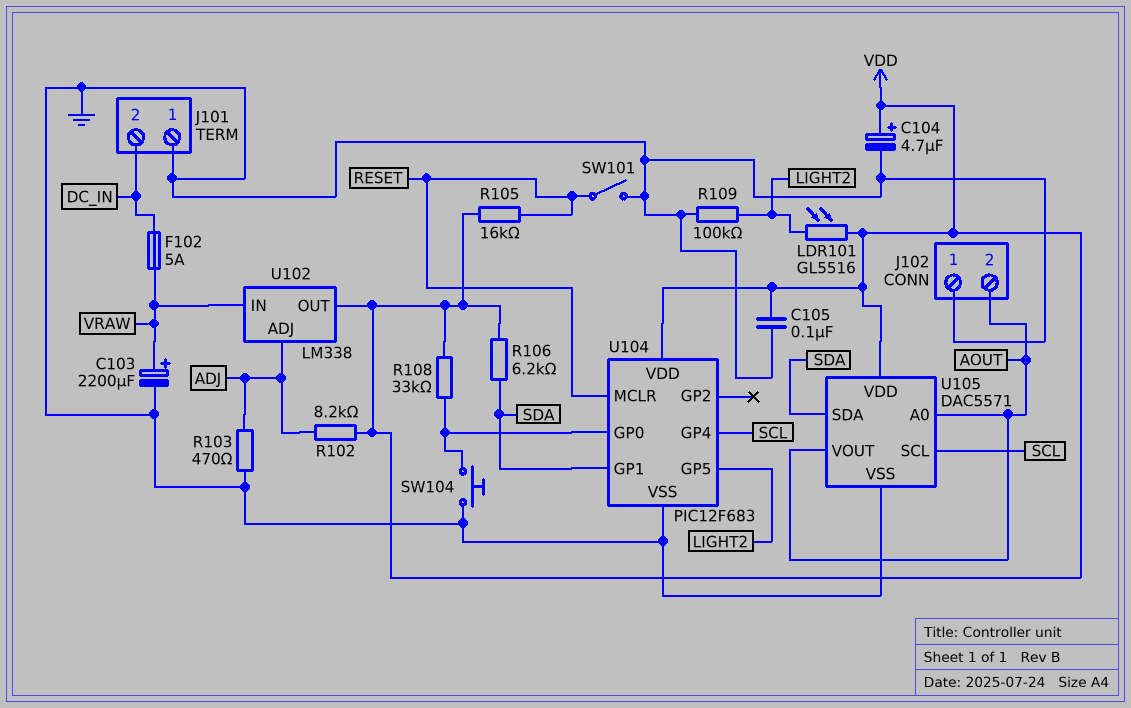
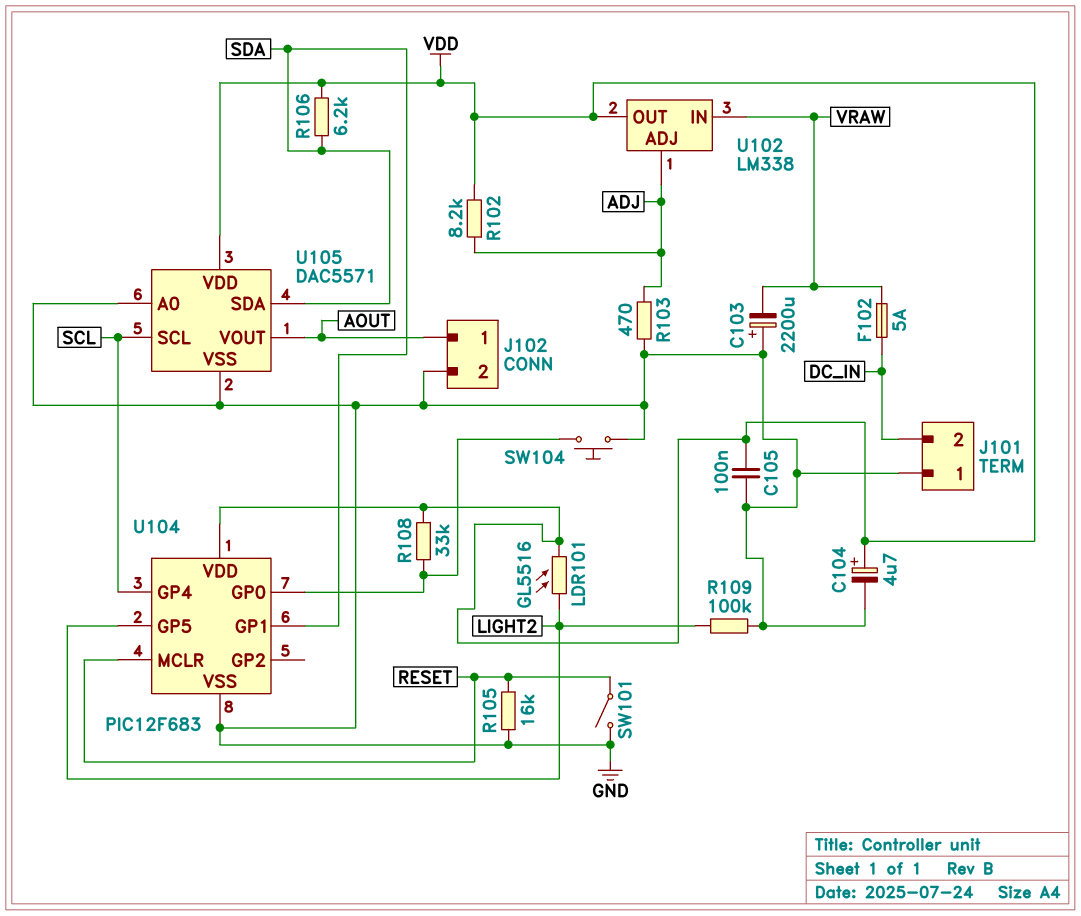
C103: 2200uF (plus VRAW, minus GND) -> 2200uF (plus GND, minus VRAW)
J102 pin 1: GND -> AOUT
J102 pin 2: AOUT -> GND
R105: 16k (RESET, VDD) -> 16k (GND, RESET)
U105 pin A0: AOUT -> GND

